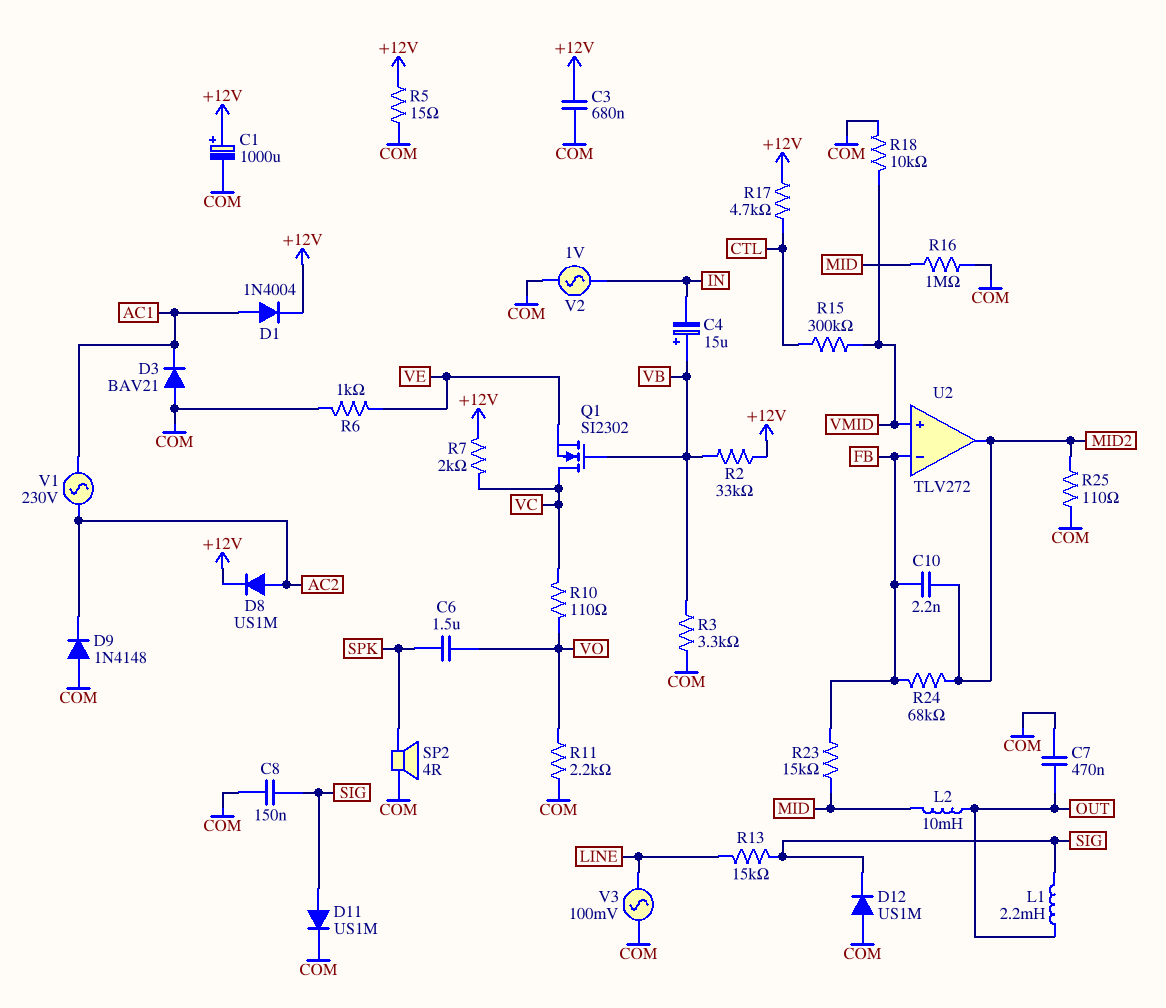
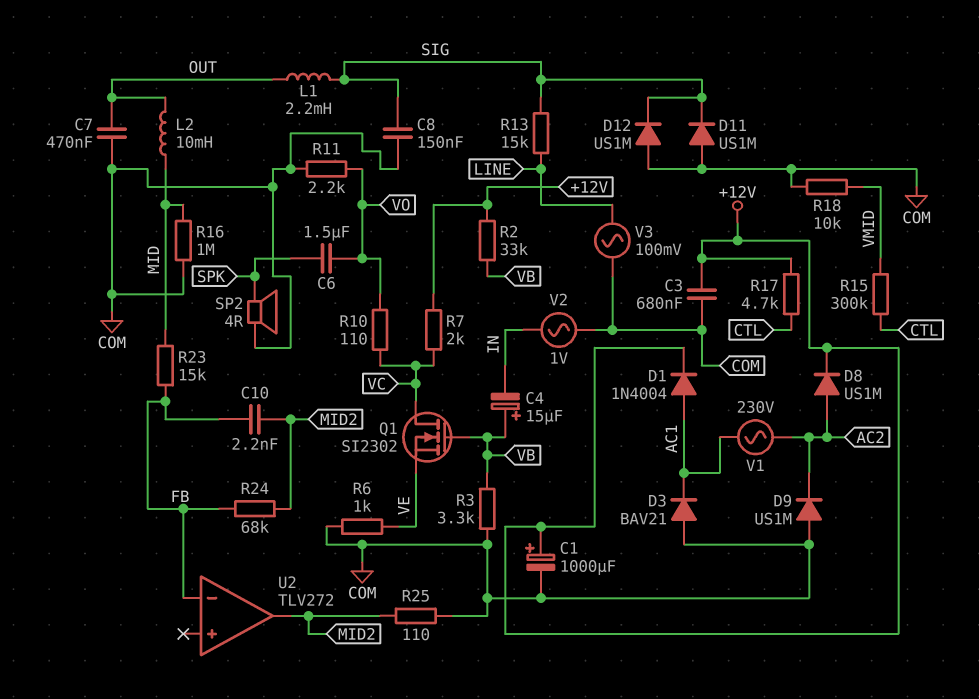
D9: diode 1N4148 (A COM, K AC2) -> diode US1M (A COM, K AC2)
D11: diode US1M (A SIG, K COM) -> diode US1M (A COM, K SIG)
R5: 15 (+12V, COM) -> none
U2 pin in+: VMID -> none

